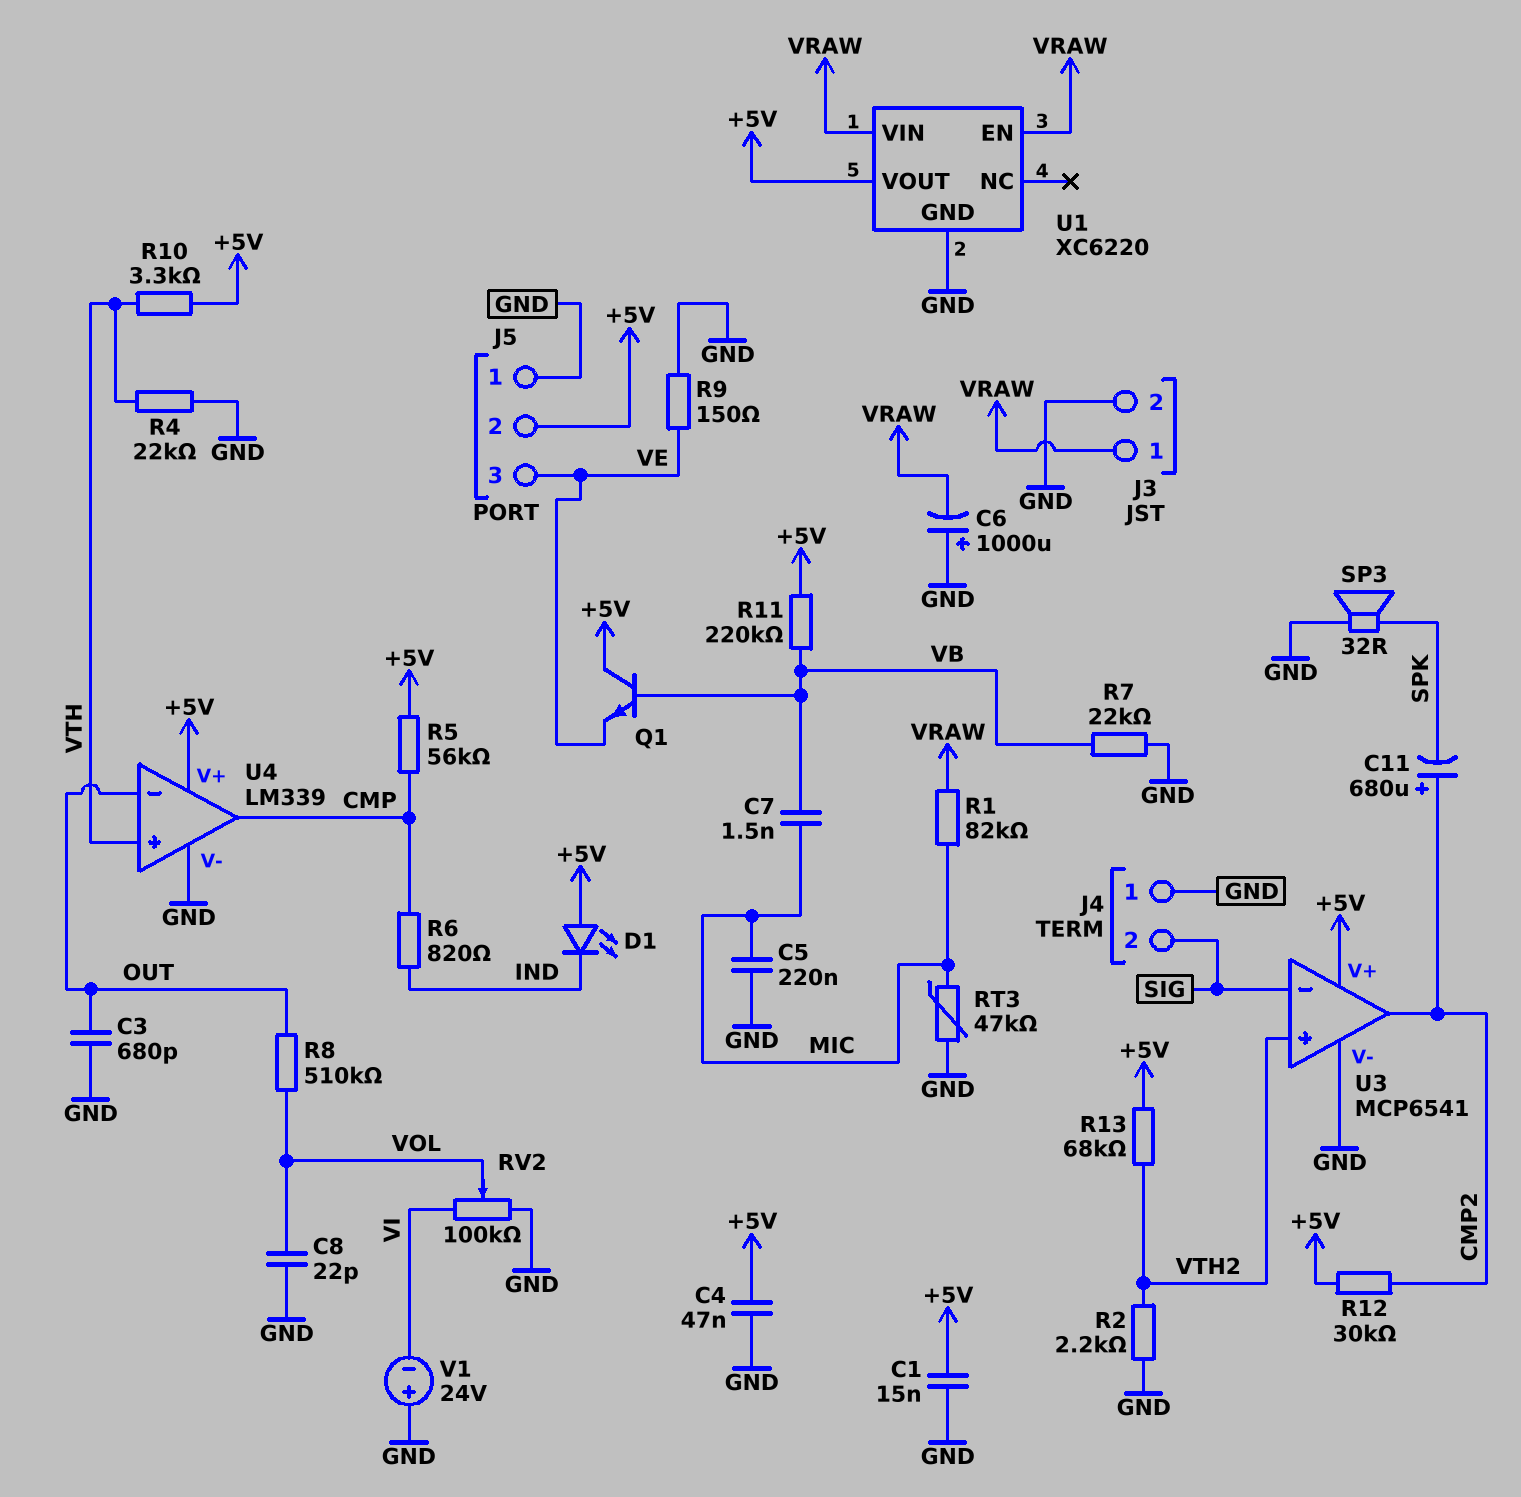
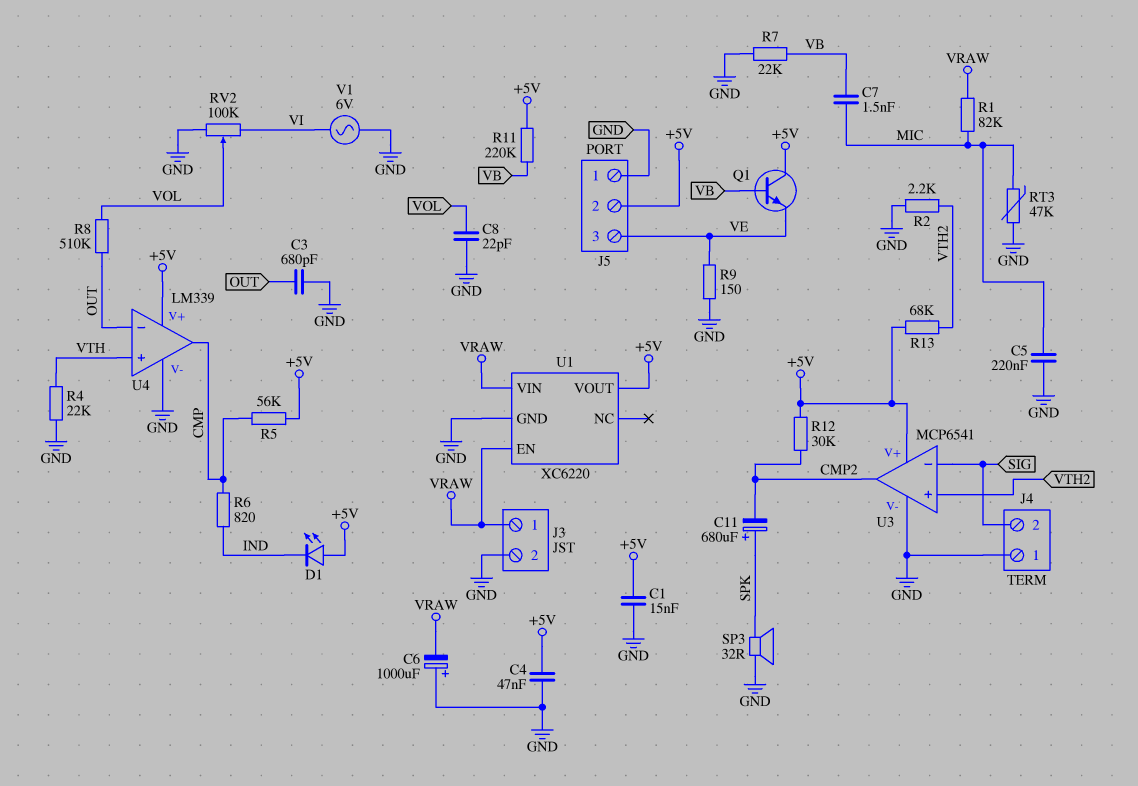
C11: 680uF (plus CMP2, minus SPK) -> 680uF (plus SPK, minus CMP2)
R10: 3.3k (+5V, VTH) -> none
V1: 24V (plus GND, minus VI) -> AC 6V (GND, VI)

